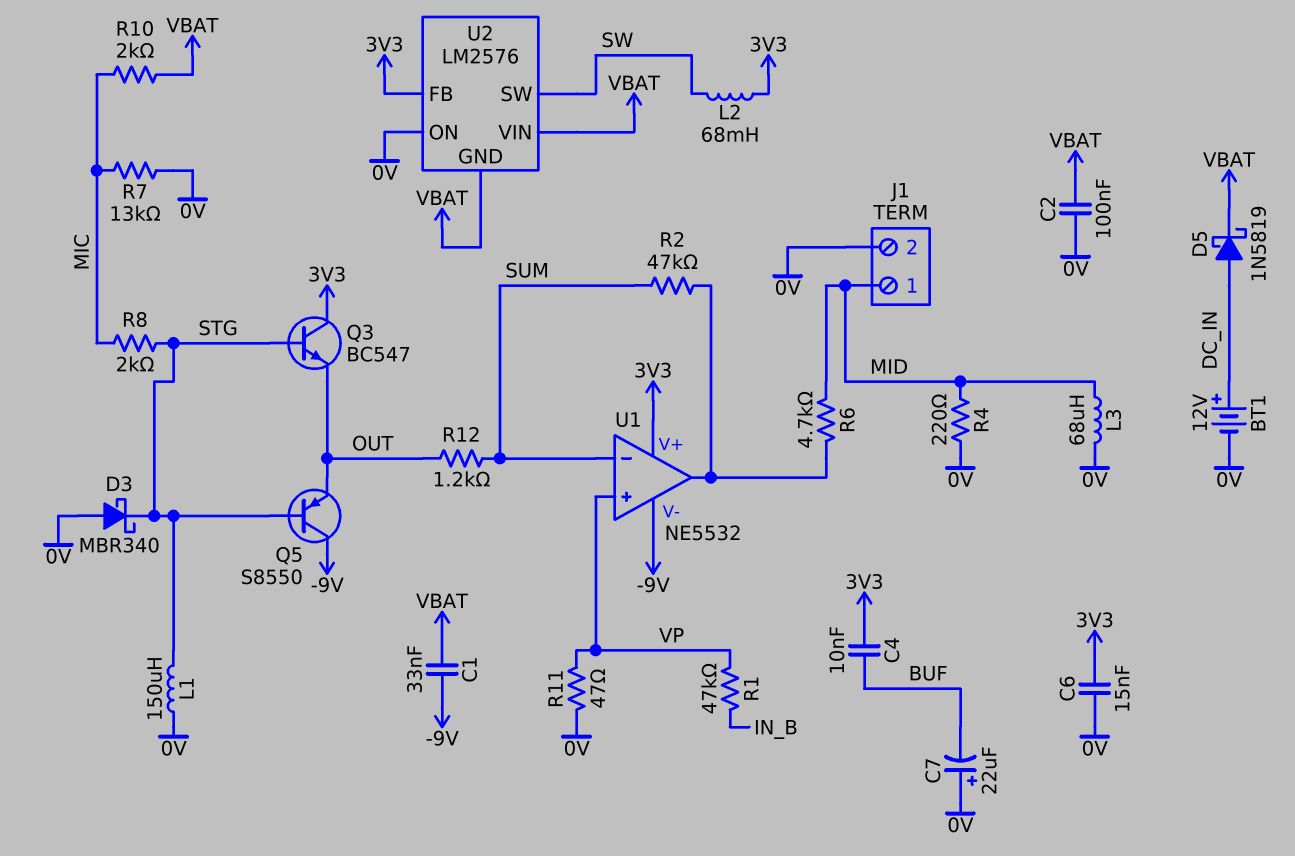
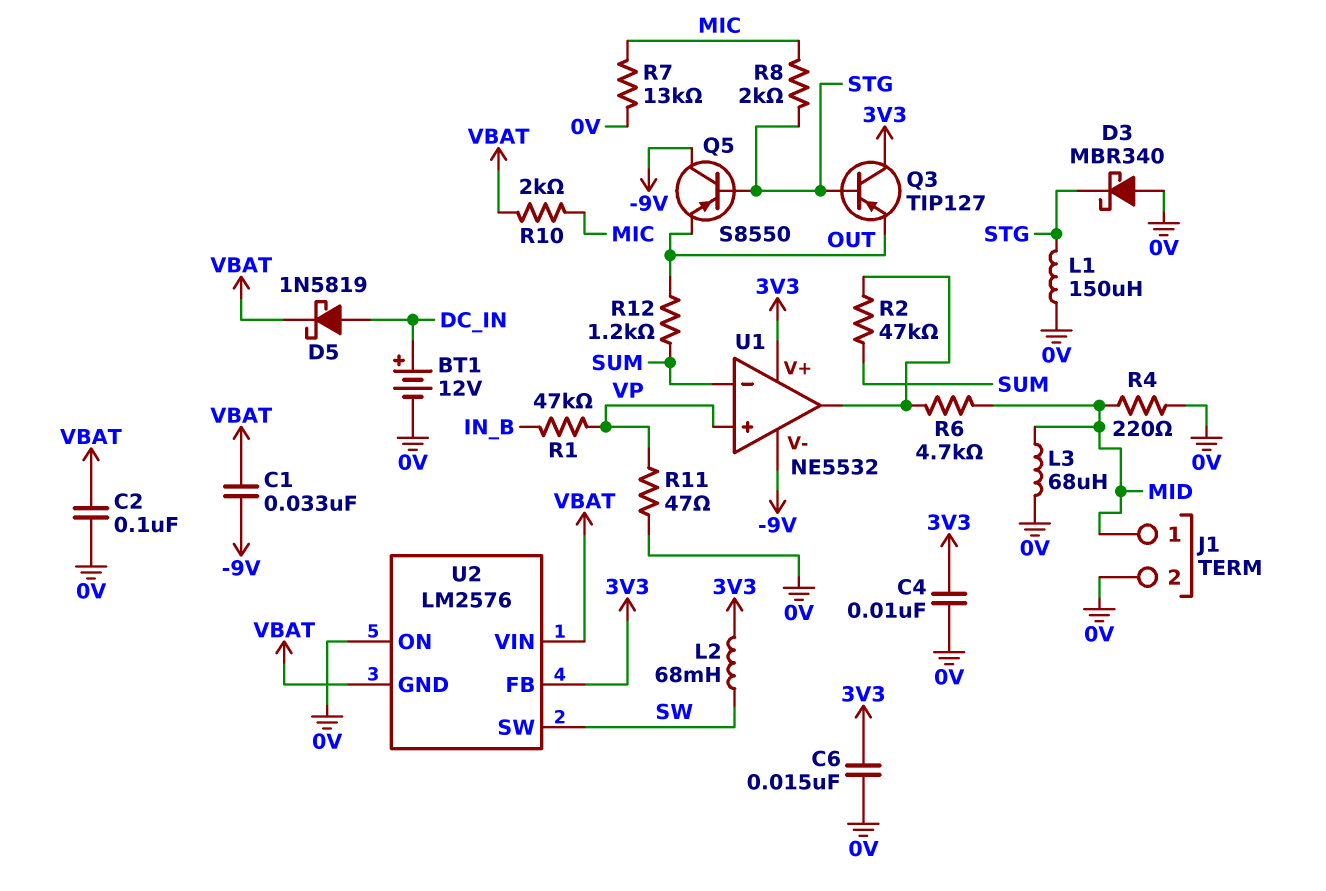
C4: 10nF (3V3, BUF) -> 10nF (0V, 3V3)
C7: 22uF (plus 0V, minus BUF) -> none
Q3: NPN BC547 (B STG, C 3V3, E OUT) -> PNP TIP127 (B STG, C 3V3, E OUT)

